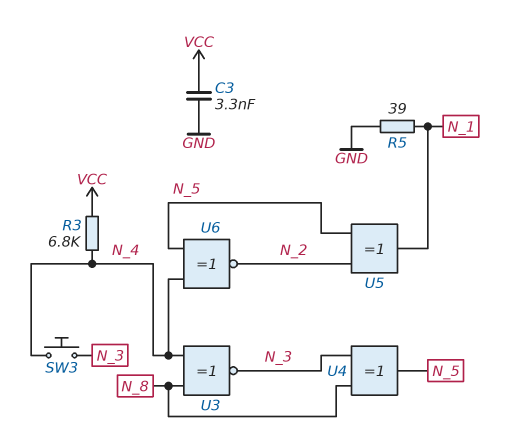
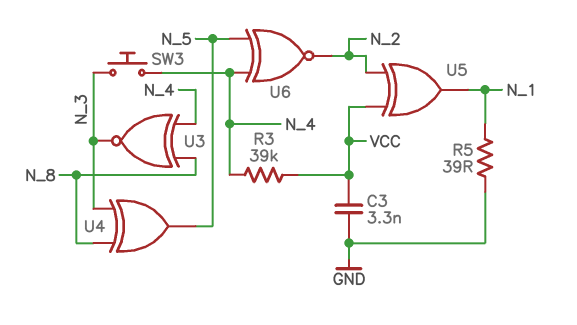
R3: 6.8k (N_4, VCC) -> 39k (N_4, VCC)
U5: XOR (in N_2, in N_5, out N_1) -> XOR (in N_2, in VCC, out N_1)

